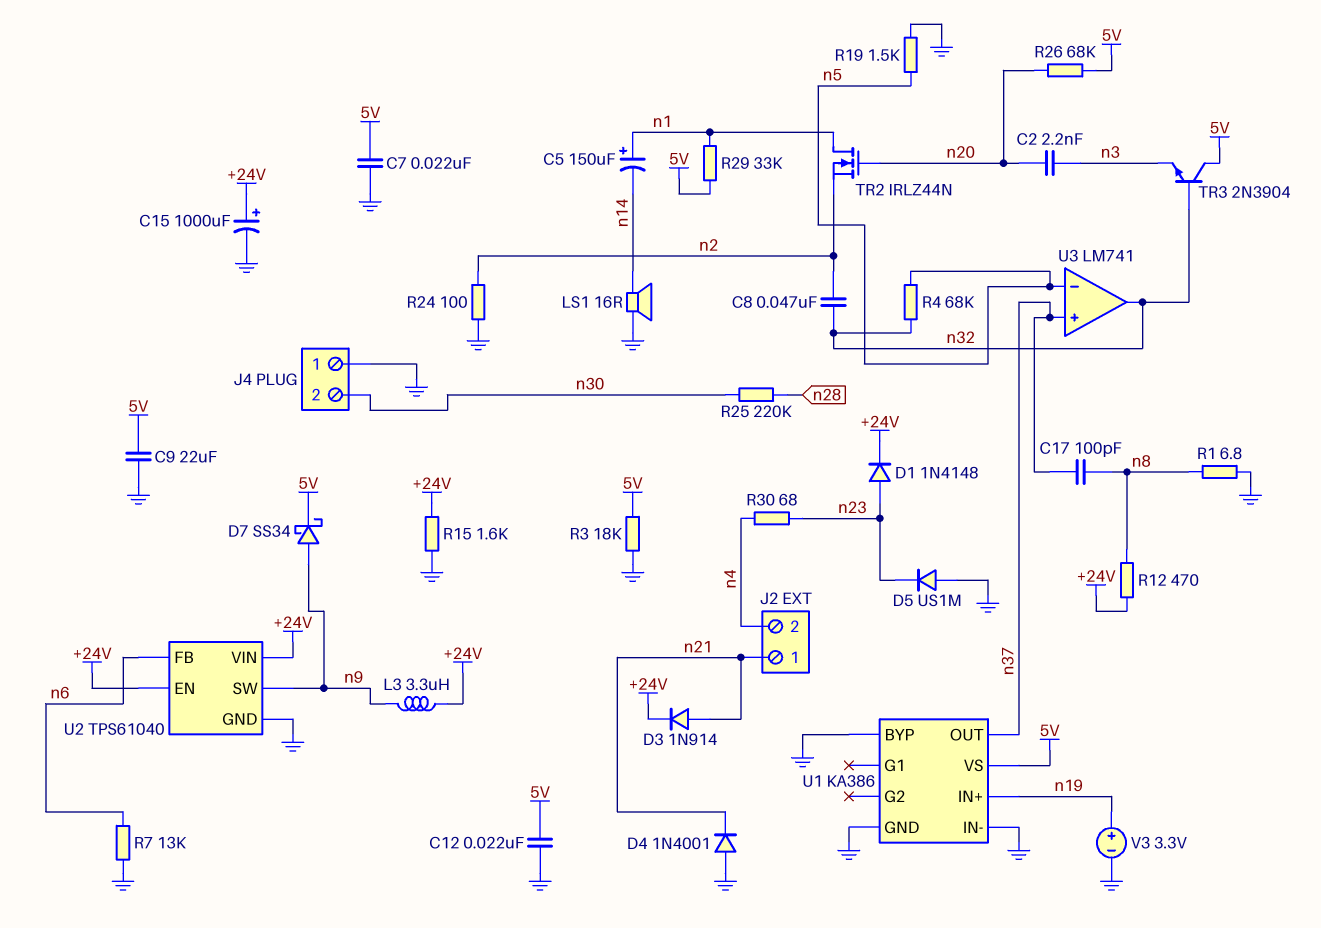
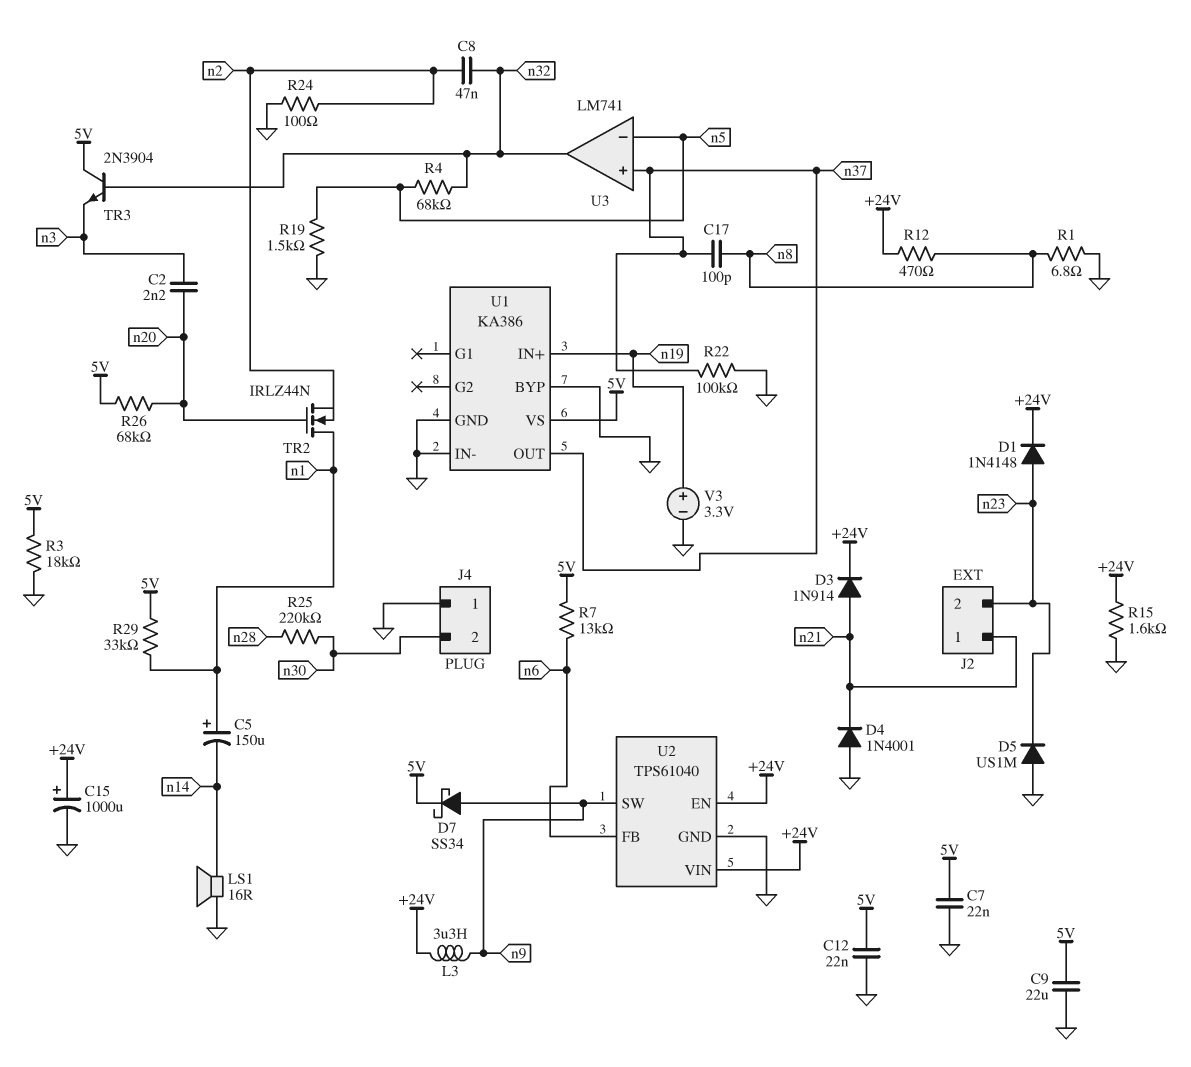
J2 pin 2: n4 -> n23
R7: 13k (GND, n6) -> 13k (5V, n6)
R22: none -> 100k (GND, n37)
R30: 68 (n4, n23) -> none

